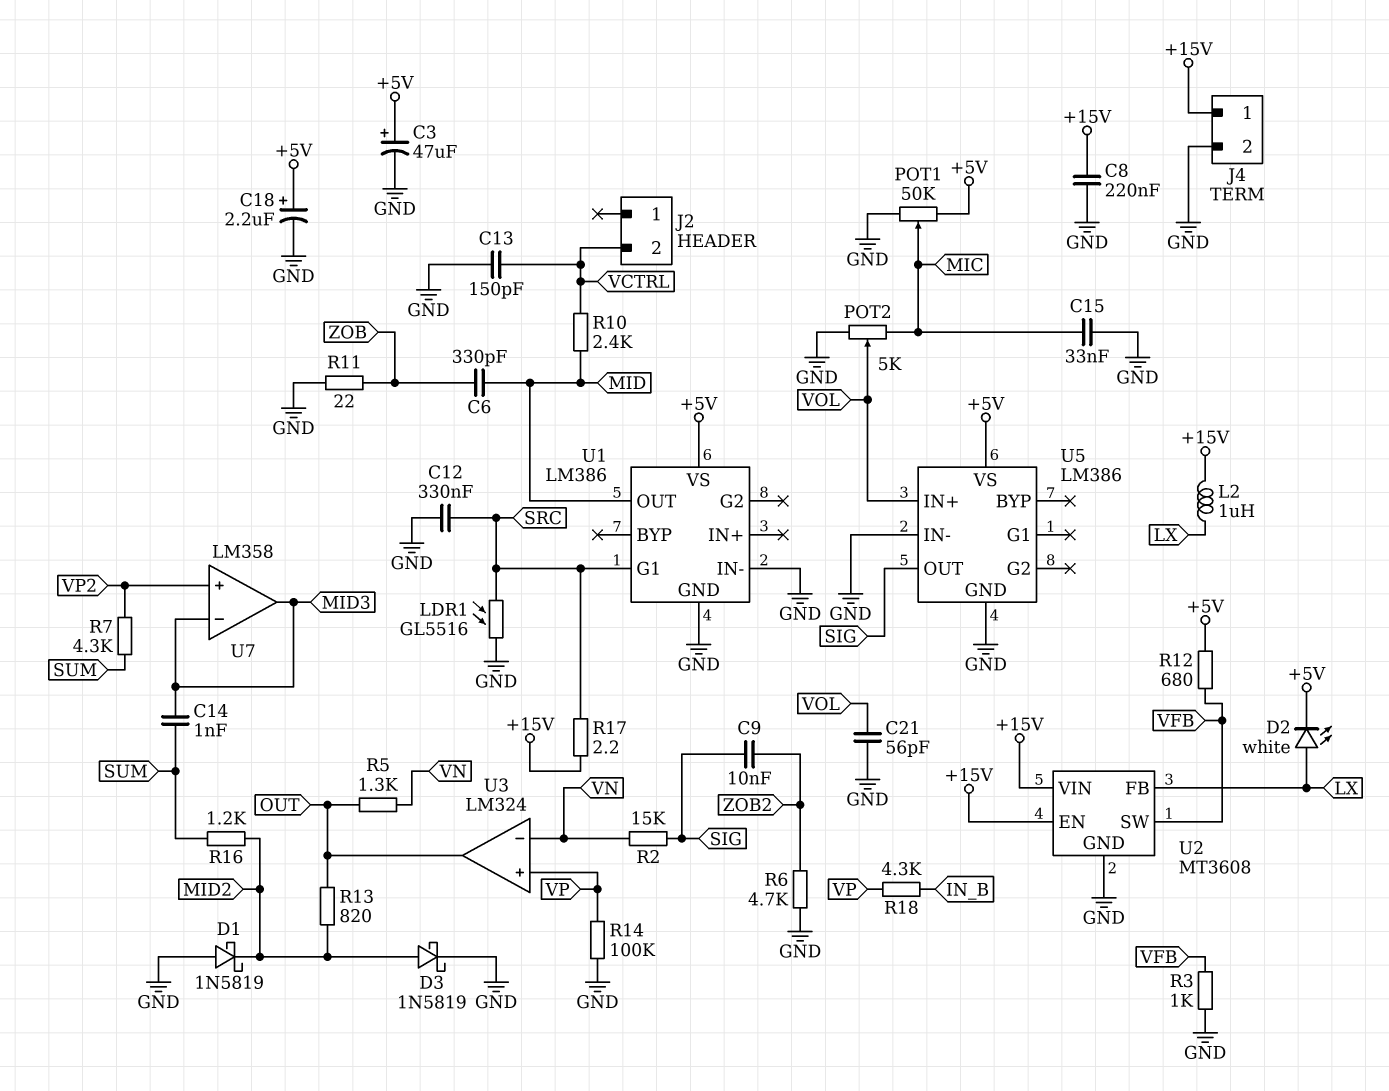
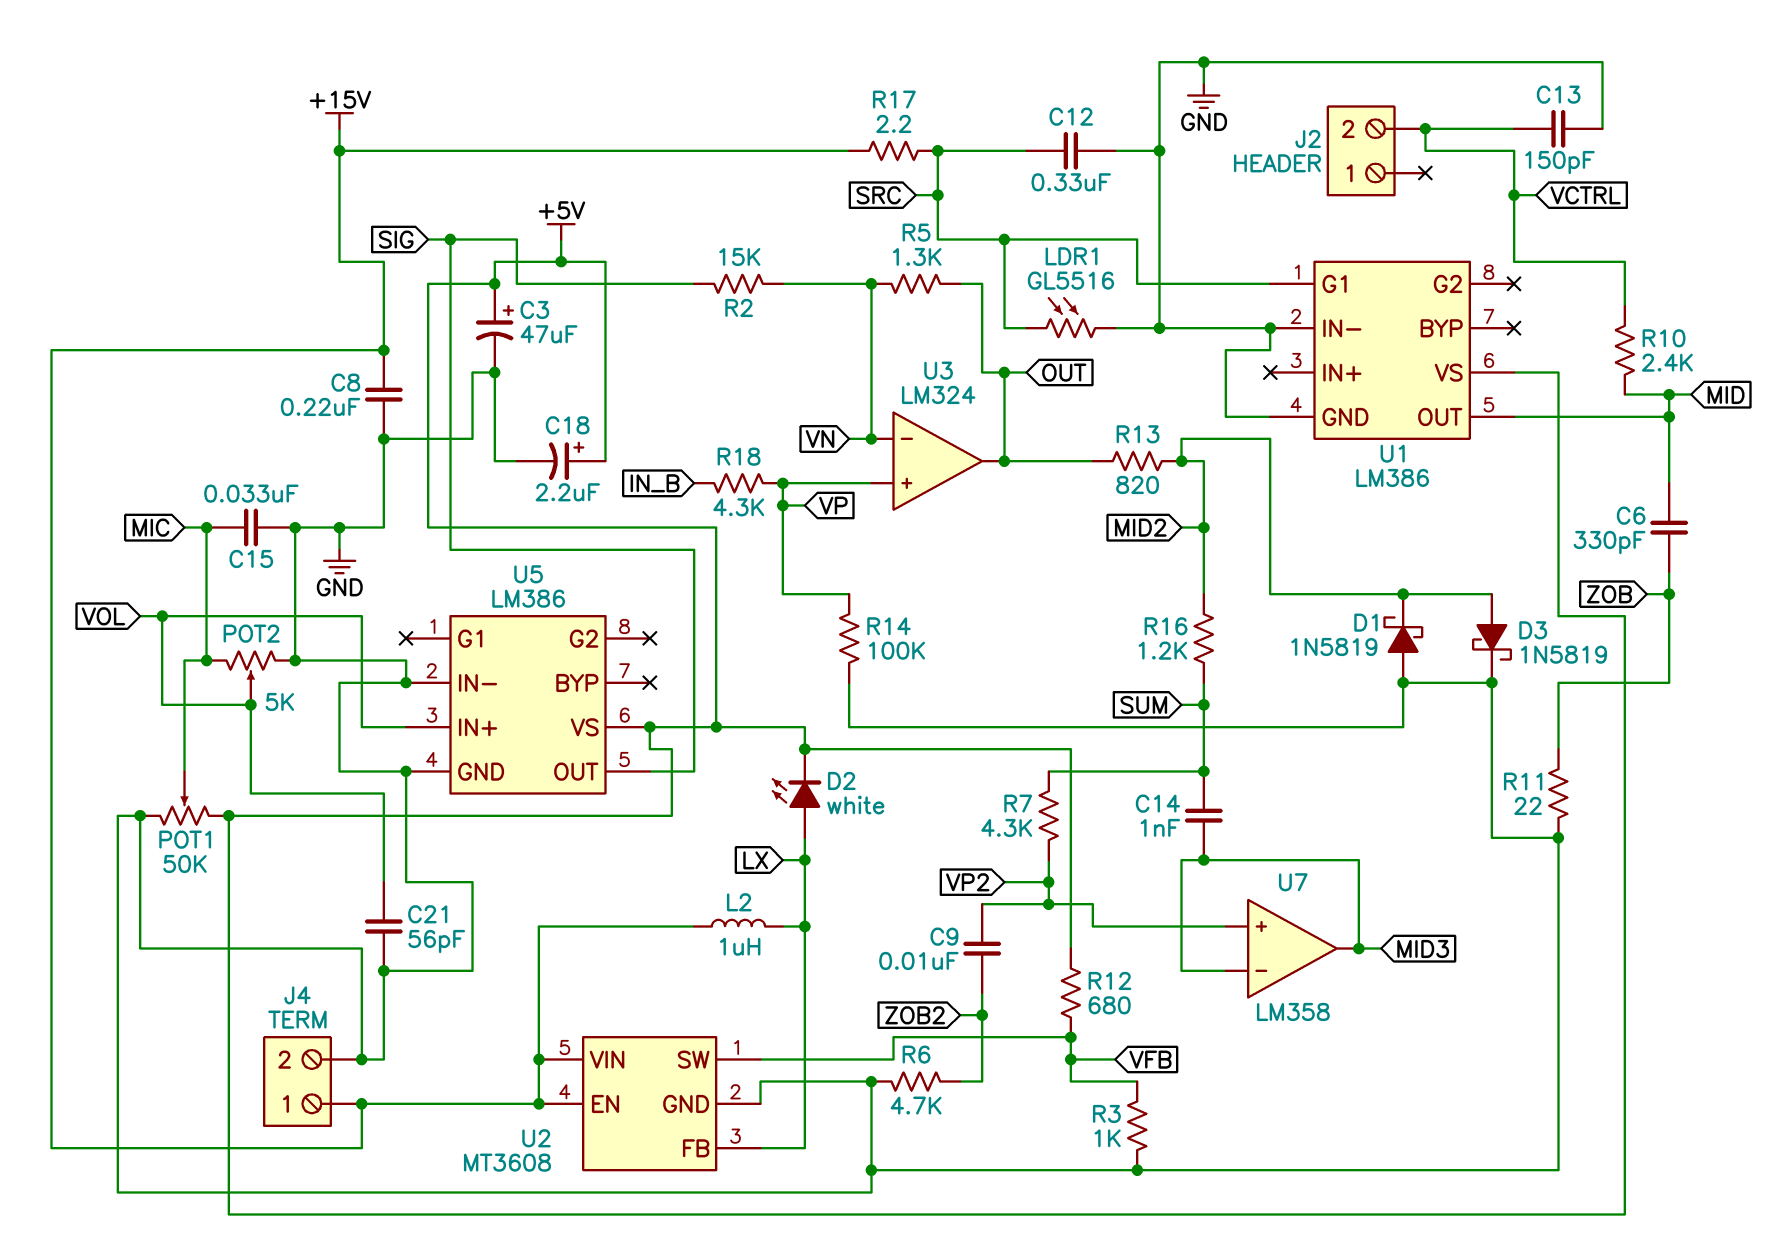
C9: 10nF (SIG, ZOB2) -> 10nF (VP2, ZOB2)

